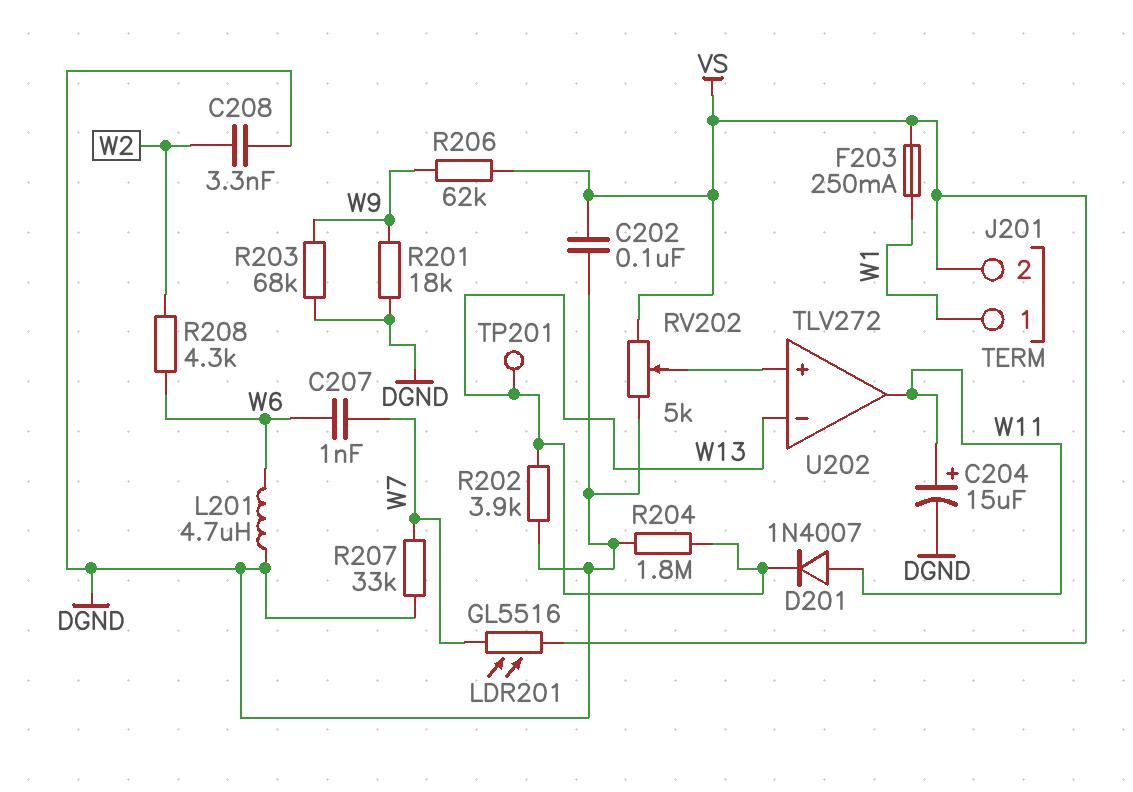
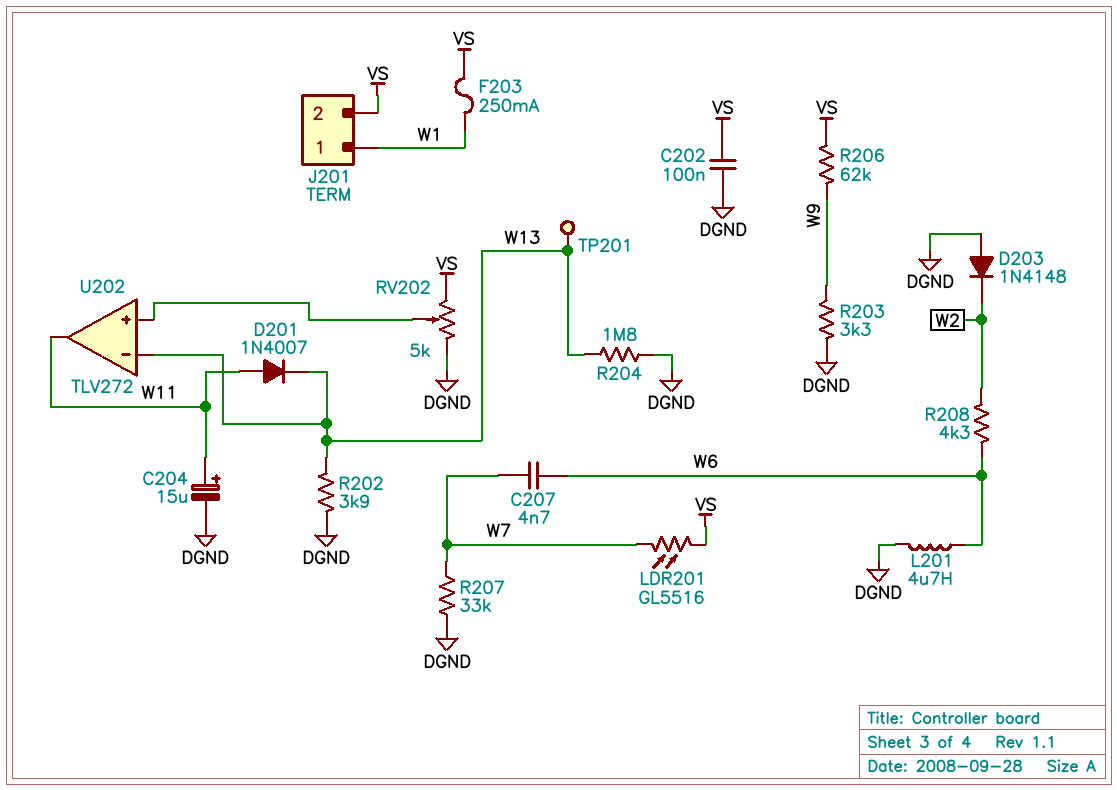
C207: 1nF (W6, W7) -> 4.7nF (W6, W7)
C208: 3.3nF (DGND, W2) -> none
D203: none -> diode 1N4148 (A DGND, K W2)
R201: 18k (DGND, W9) -> none
R203: 68k (DGND, W9) -> 3.3k (DGND, W9)

